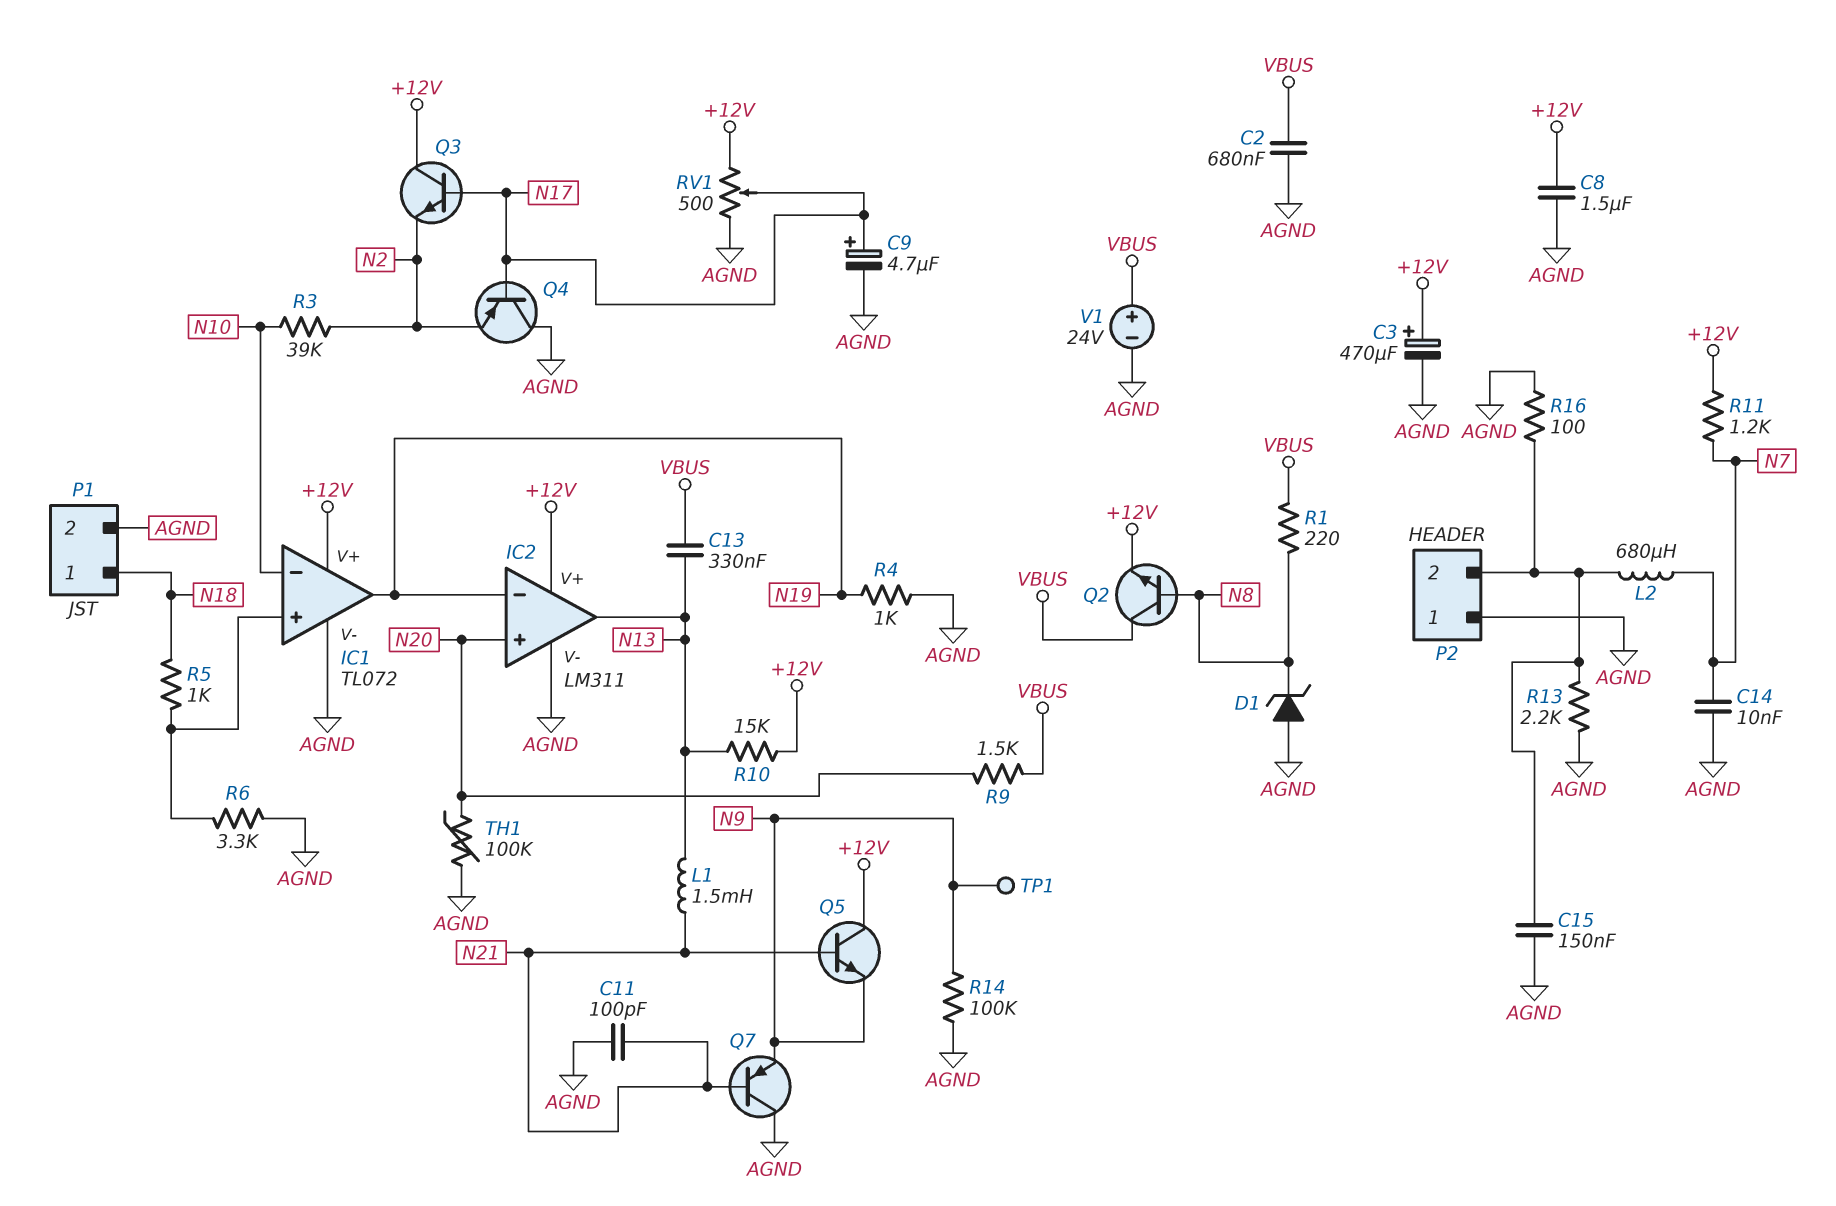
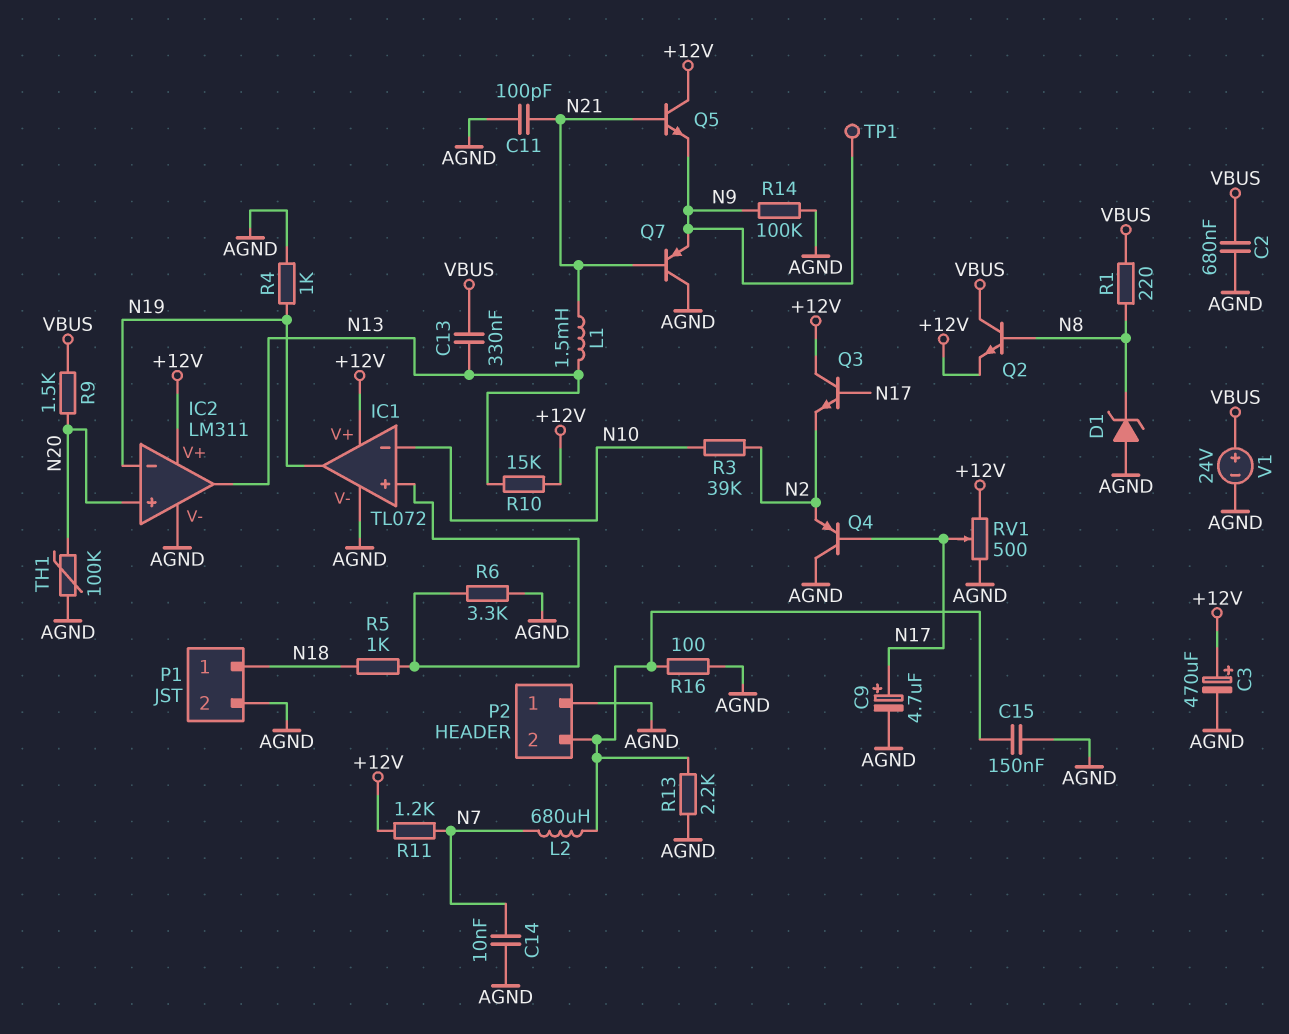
C8: 1.5uF (+12V, AGND) -> none

